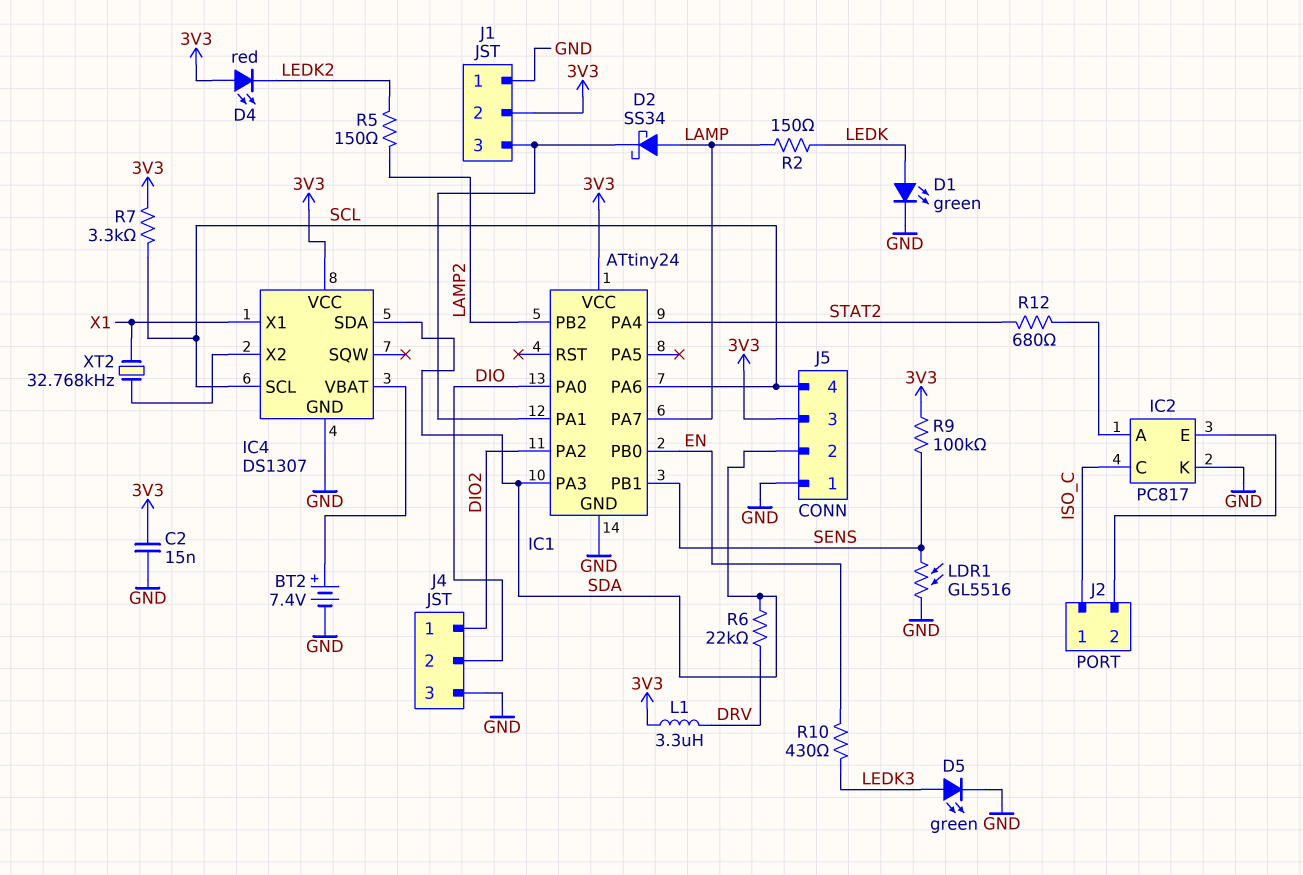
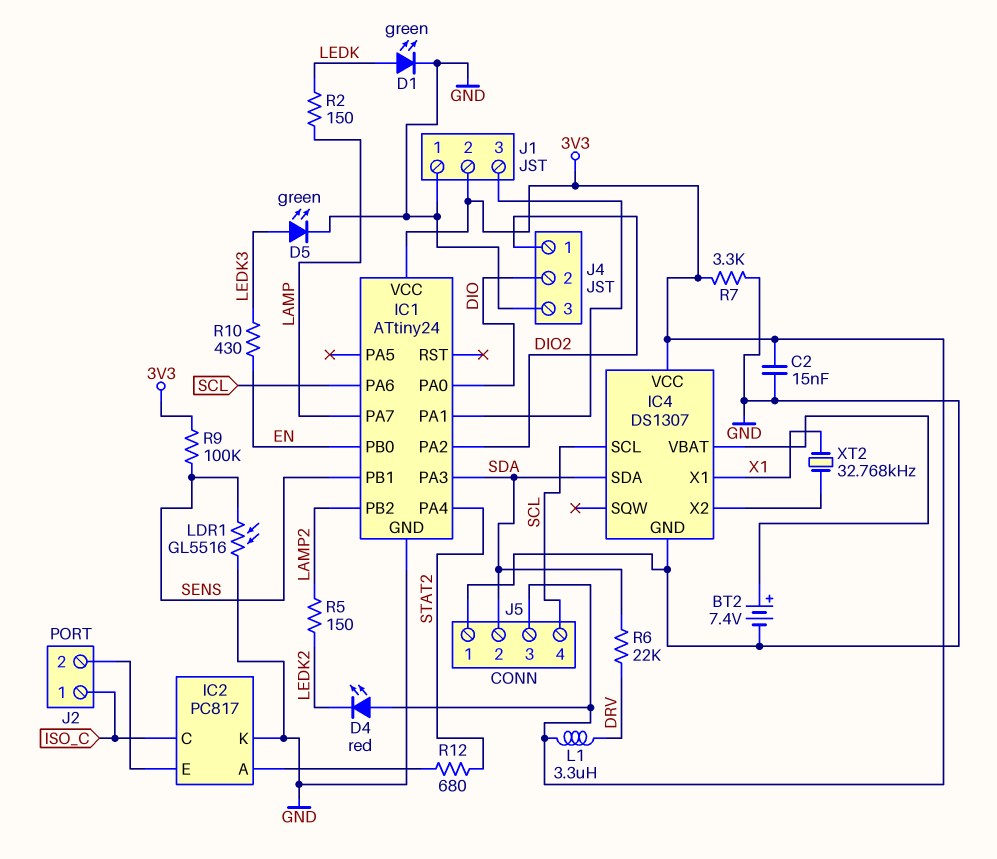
D2: schottky SS34 (A LAMP, K IC1/PA1) -> none
R7: 3.3k (3V3, SCL) -> 3.3k (3V3, GND)

